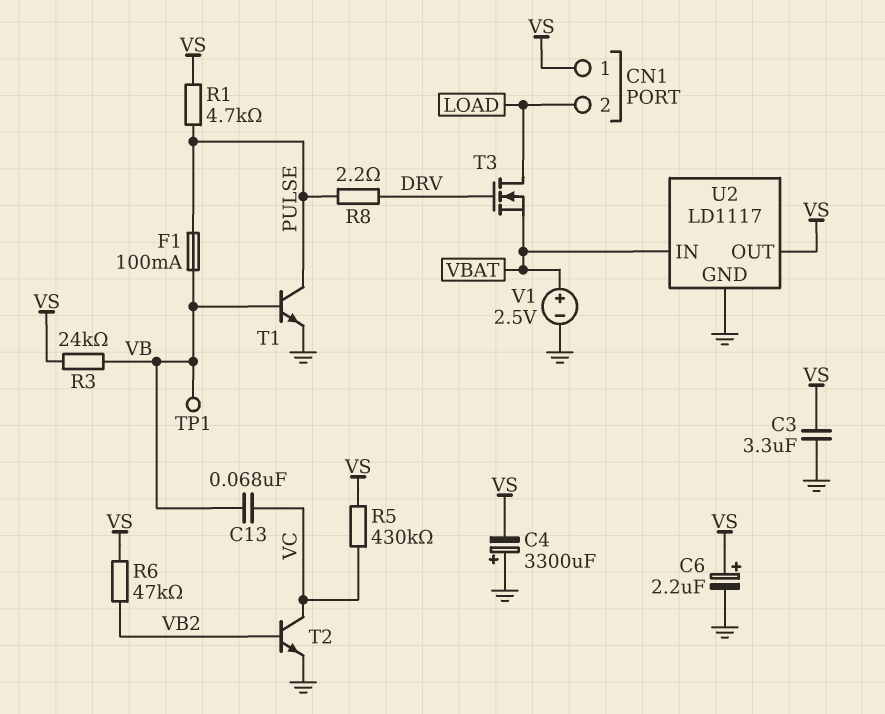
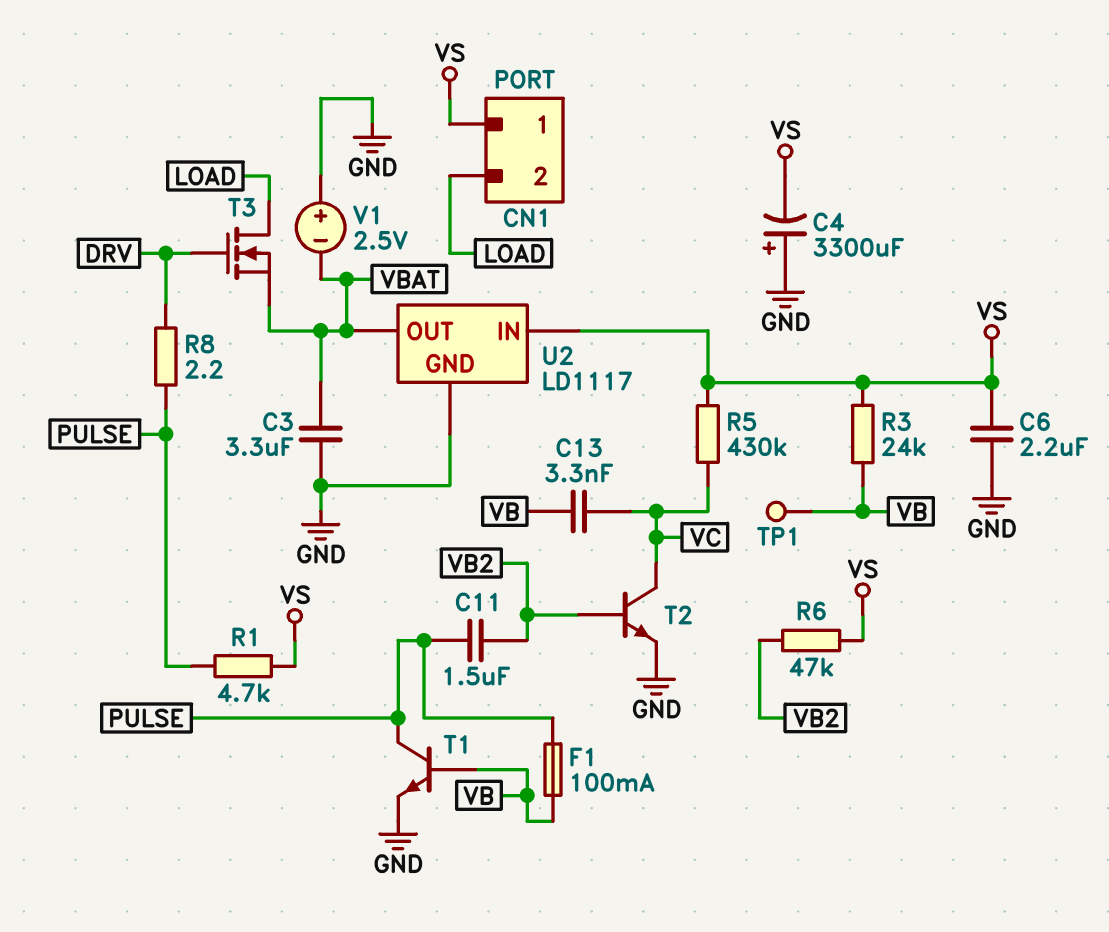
C3: 3.3uF (GND, VS) -> 3.3uF (GND, VBAT)
C6: 2.2uF (plus VS, minus GND) -> 2.2uF (GND, VS)
C11: none -> 1.5uF (PULSE, VB2)
C13: 68nF (VB, VC) -> 3.3nF (VB, VC)
U2 pin IN: VBAT -> VS
U2 pin OUT: VS -> VBAT
V1: 2.5V (plus VBAT, minus GND) -> 2.5V (plus GND, minus VBAT)

